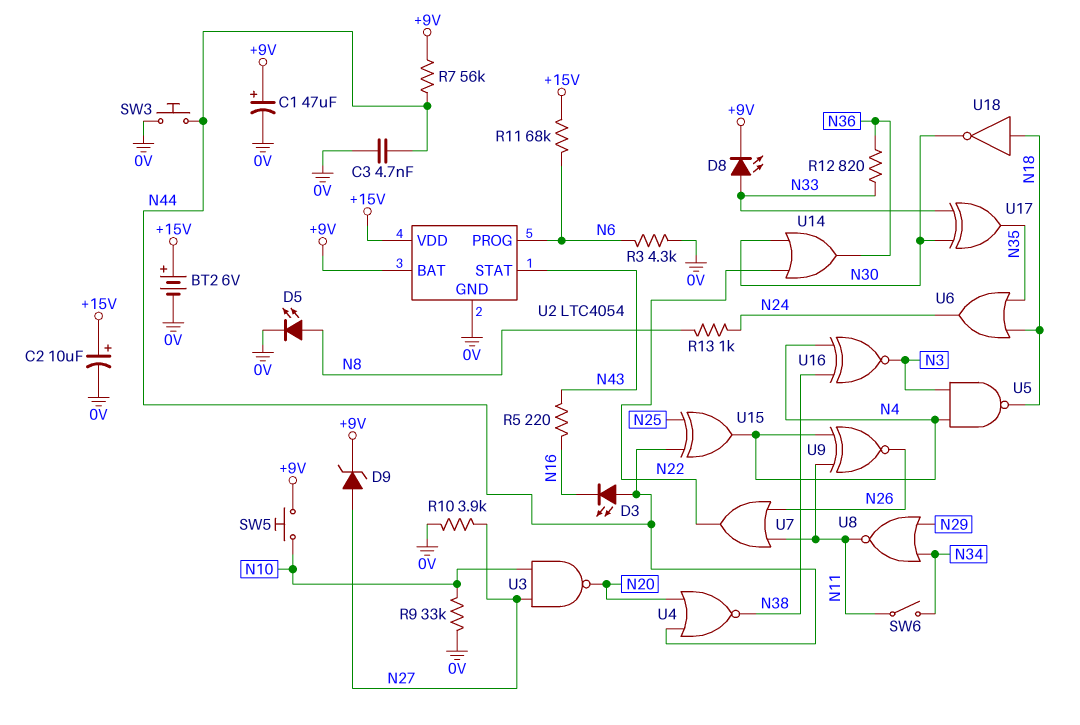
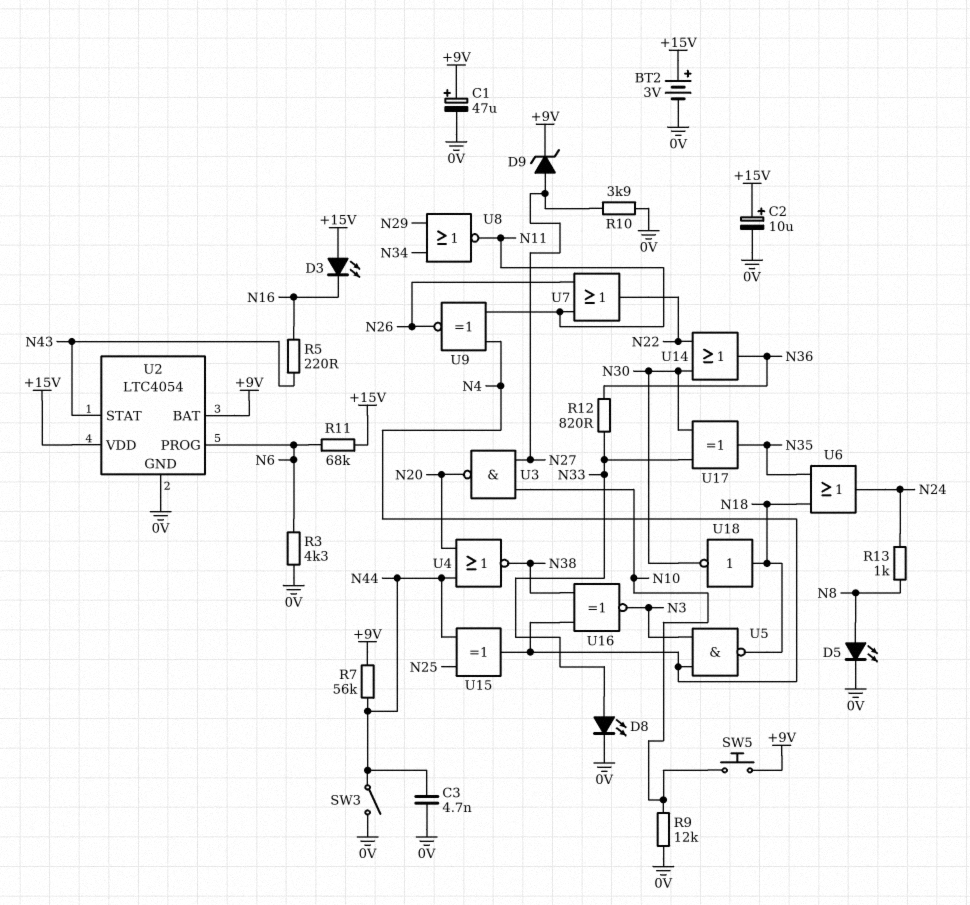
BT2: 6V (plus +15V, minus 0V) -> 3V (plus +15V, minus 0V)
D3: LED (A N44, K N16) -> LED (A +15V, K N16)
D8: LED (A N33, K +9V) -> LED (A N33, K 0V)
R9: 33k (0V, N10) -> 12k (0V, N10)
SW3: button (0V, N44) -> switch (0V, N44)
SW6: switch (N11, N34) -> none

